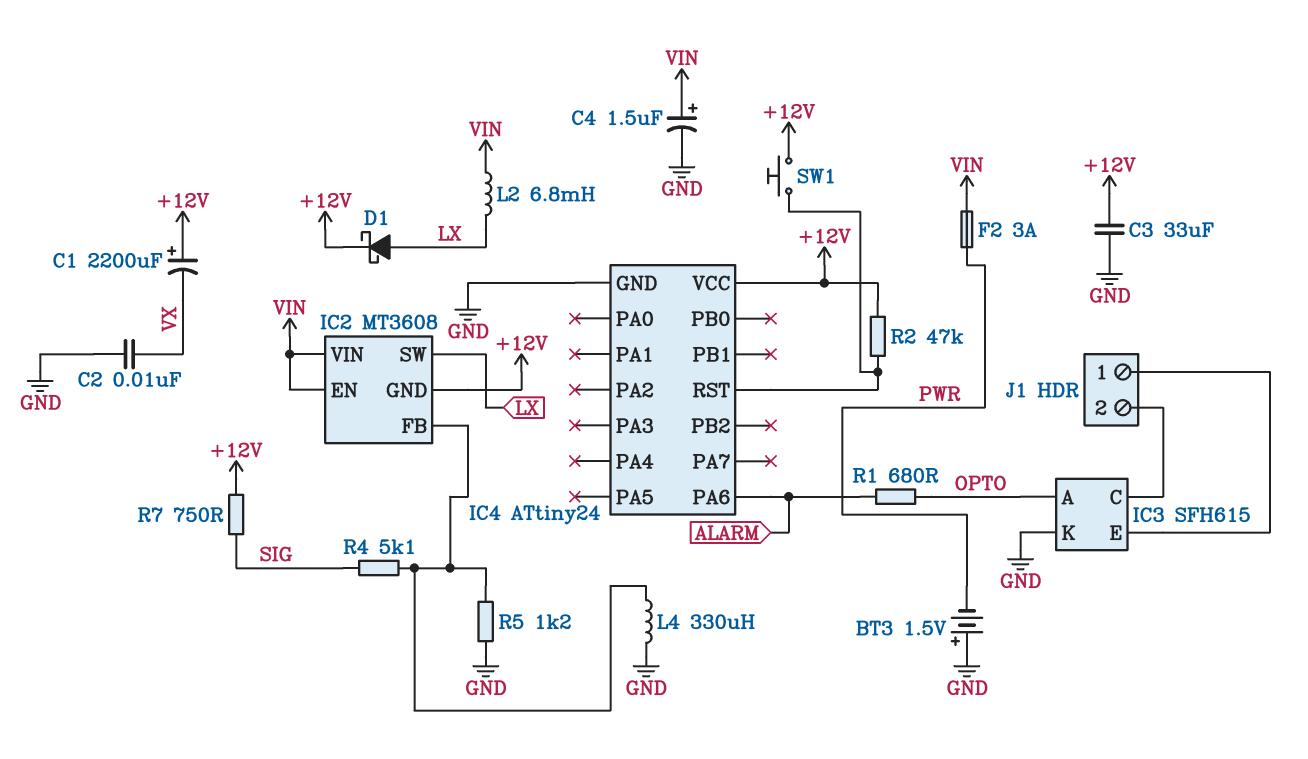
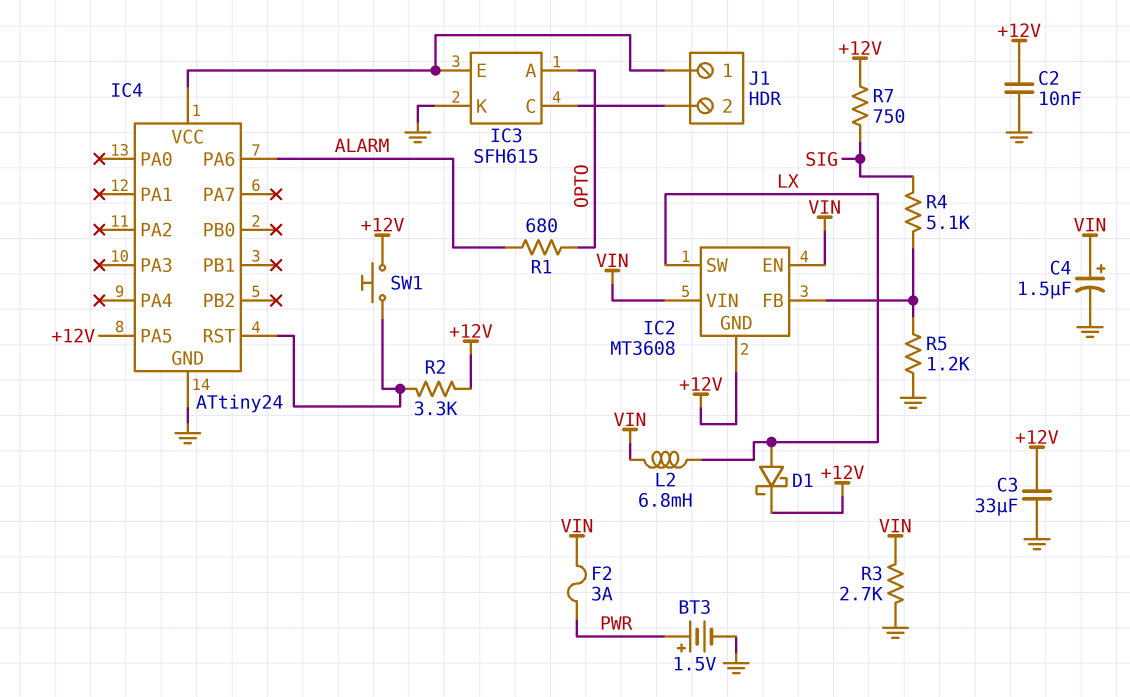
BT3: 1.5V (plus GND, minus PWR) -> 1.5V (plus PWR, minus GND)
C1: 2200uF (plus +12V, minus VX) -> none
C2: 10nF (GND, VX) -> 10nF (+12V, GND)
IC4 pin PA5: none -> +12V
IC4 pin VCC: +12V -> IC3/E
L4: 330uH (GND, IC2/FB) -> none
R2: 47k (+12V, IC4/RST) -> 3.3k (+12V, IC4/RST)
R3: none -> 2.7k (GND, VIN)

